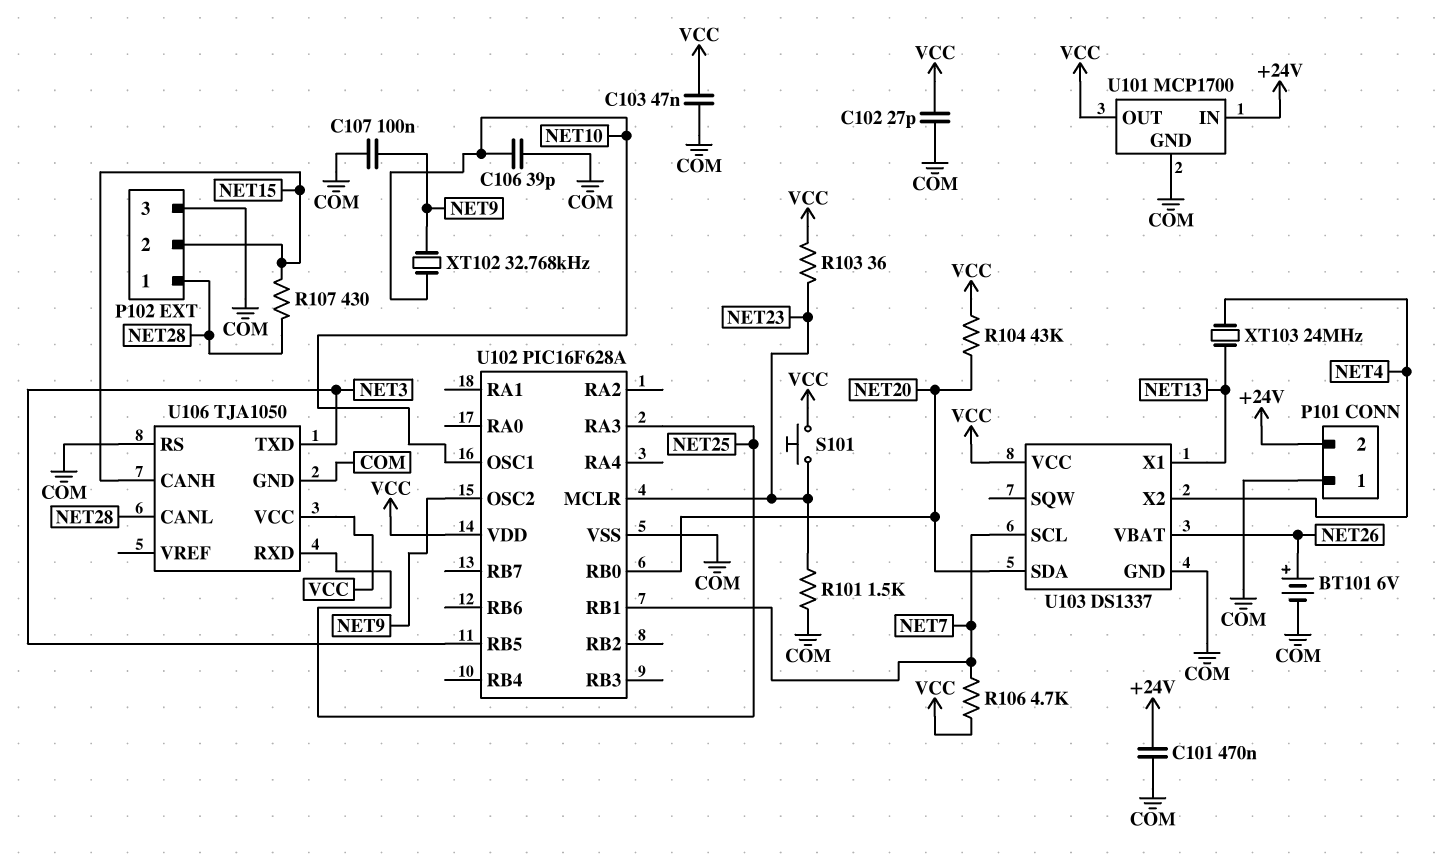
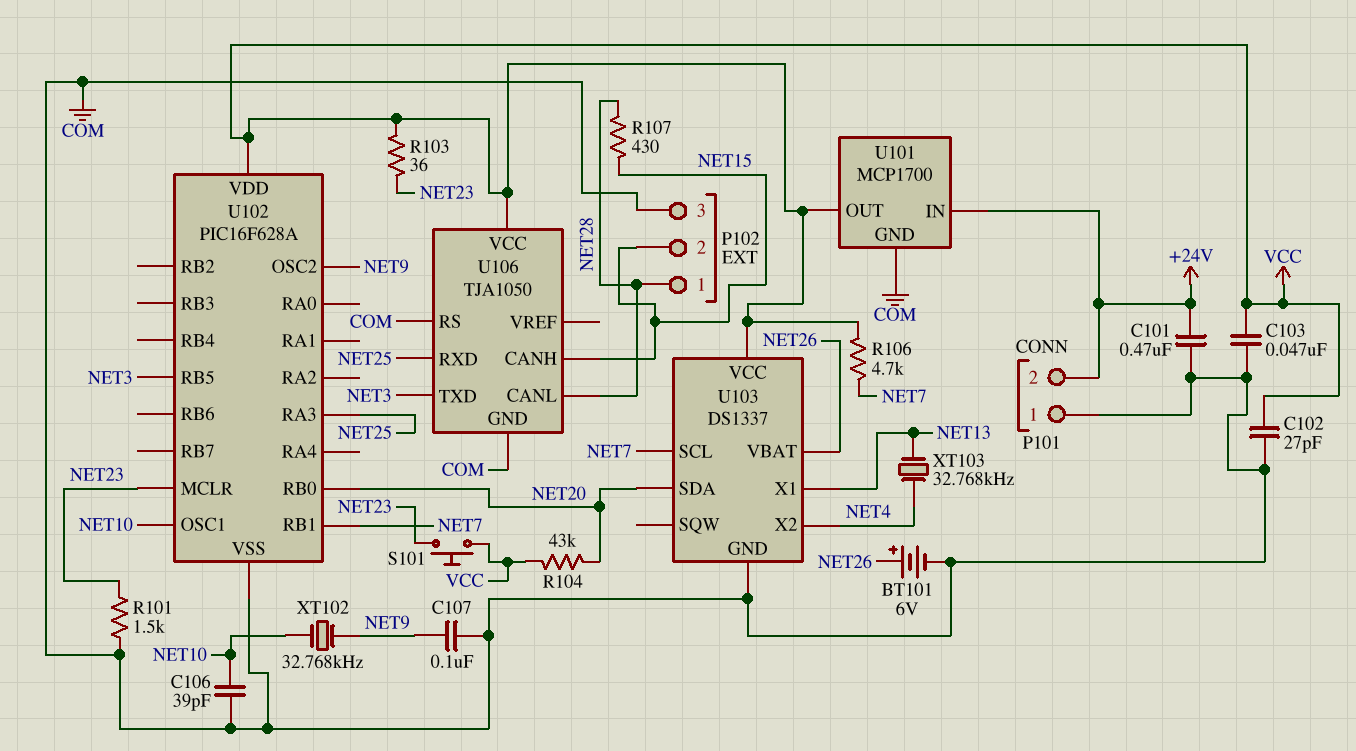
XT103: 24MHz (NET4, NET13) -> 32.768kHz (NET4, NET13)

